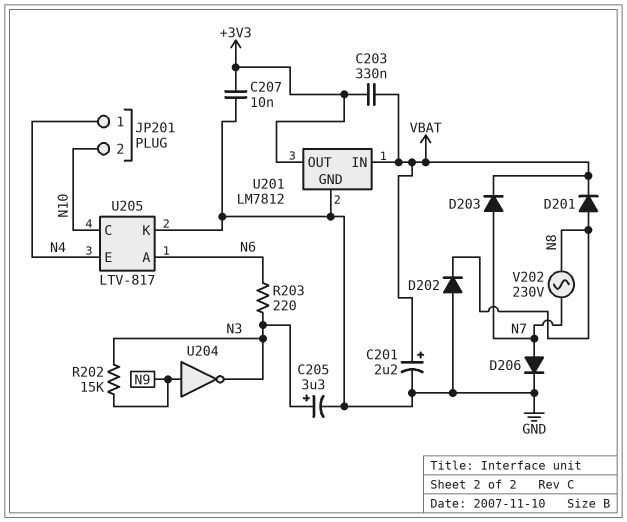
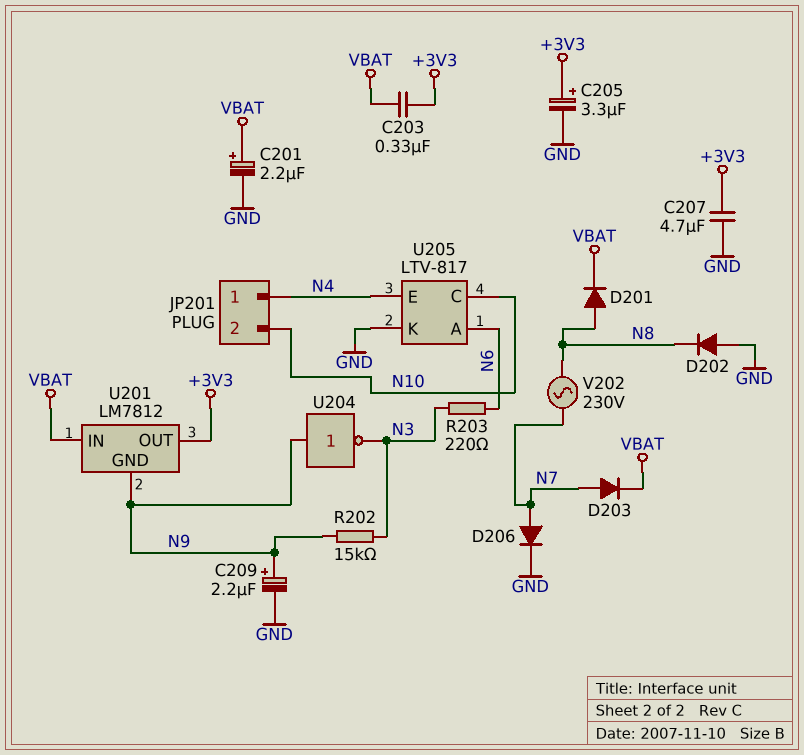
C205: 3.3uF (plus N3, minus GND) -> 3.3uF (plus +3V3, minus GND)
C207: 10nF (+3V3, GND) -> 4.7uF (+3V3, GND)
C209: none -> 2.2uF (plus N9, minus GND)
U201 pin GND: GND -> N9

